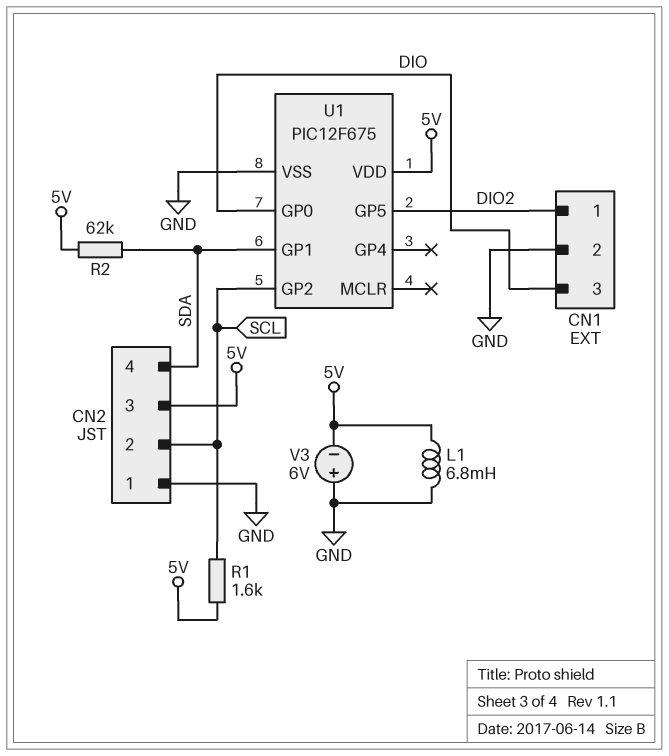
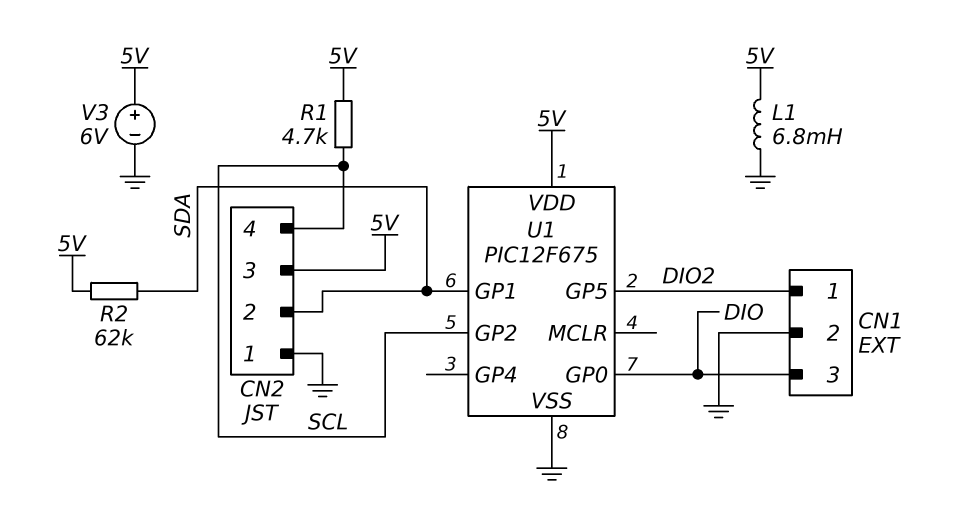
CN2 pin 2: SCL -> SDA
CN2 pin 4: SDA -> SCL
R1: 1.6k (5V, SCL) -> 4.7k (5V, SCL)
V3: 6V (plus GND, minus 5V) -> 6V (plus 5V, minus GND)

